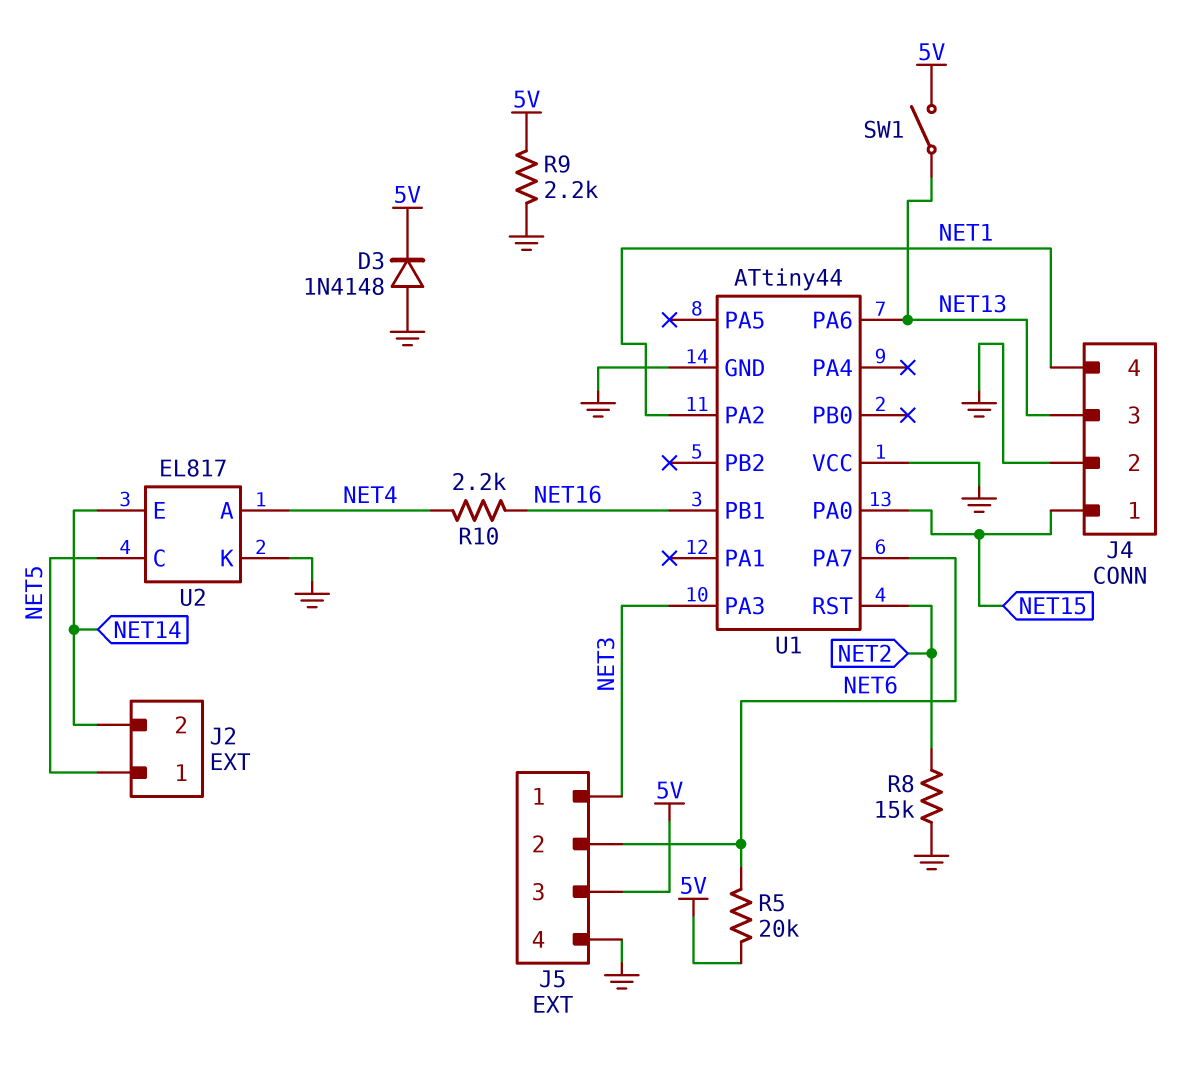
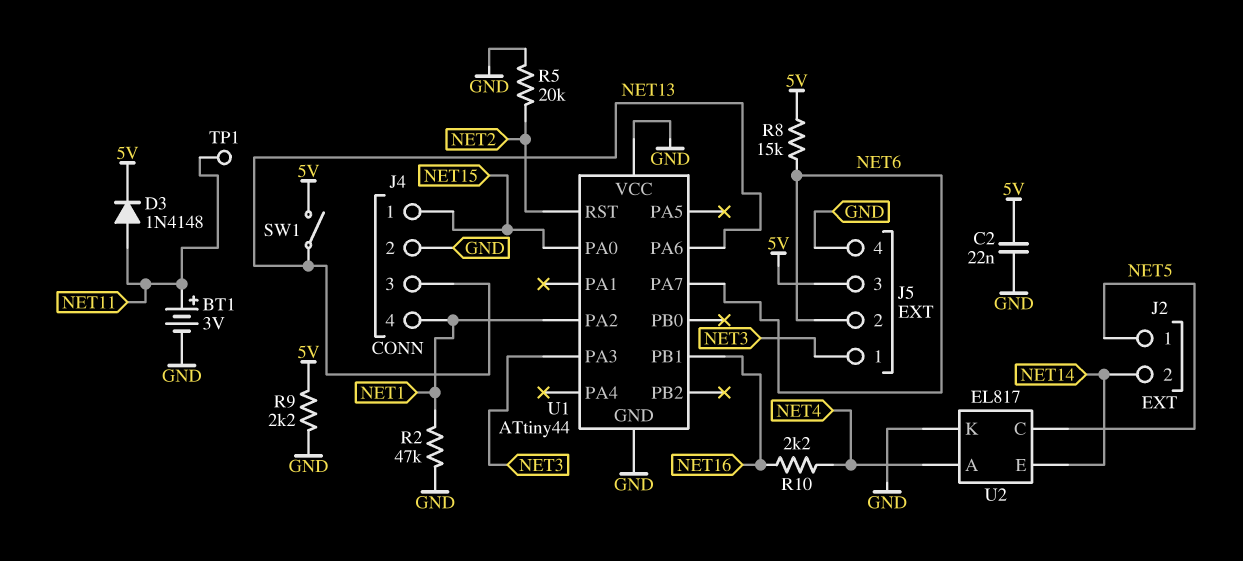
BT1: none -> 3V (plus NET11, minus GND)
C2: none -> 22nF (5V, GND)
D3: diode 1N4148 (A GND, K 5V) -> diode 1N4148 (A NET11, K 5V)
R2: none -> 47k (GND, NET1)
R5: 20k (5V, NET6) -> 20k (GND, NET2)
R8: 15k (GND, NET2) -> 15k (5V, NET6)
TP1: none -> test point (NET11)

